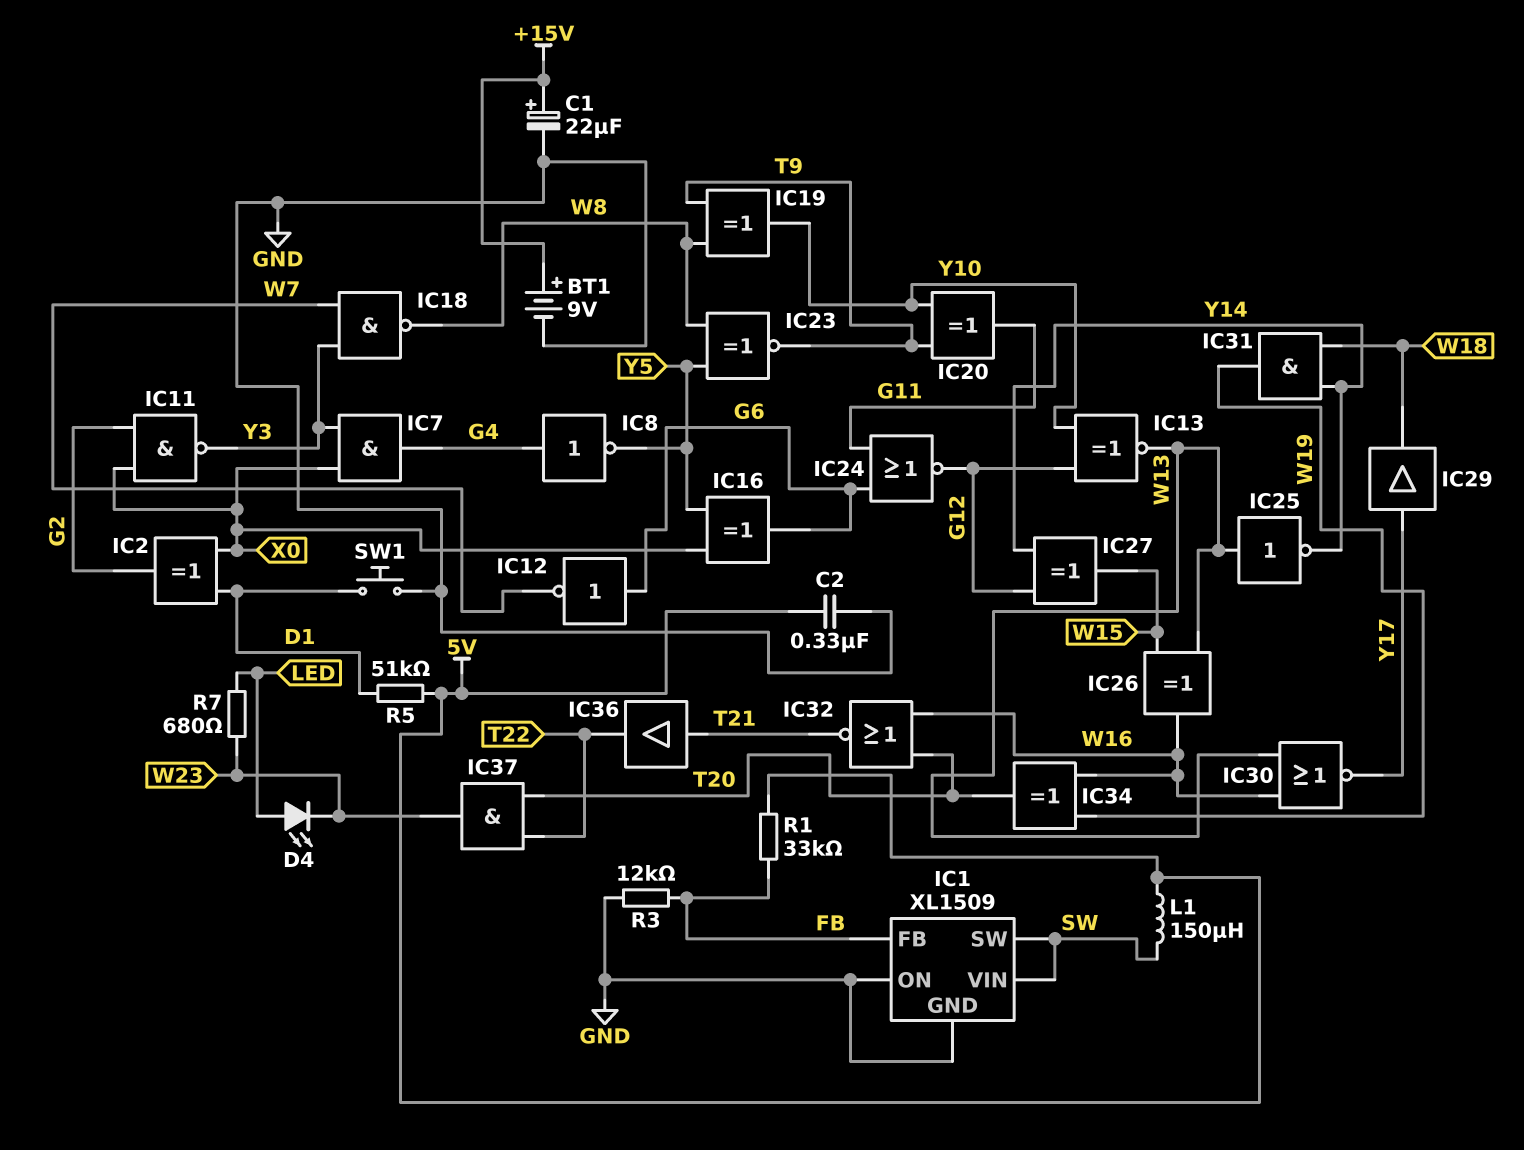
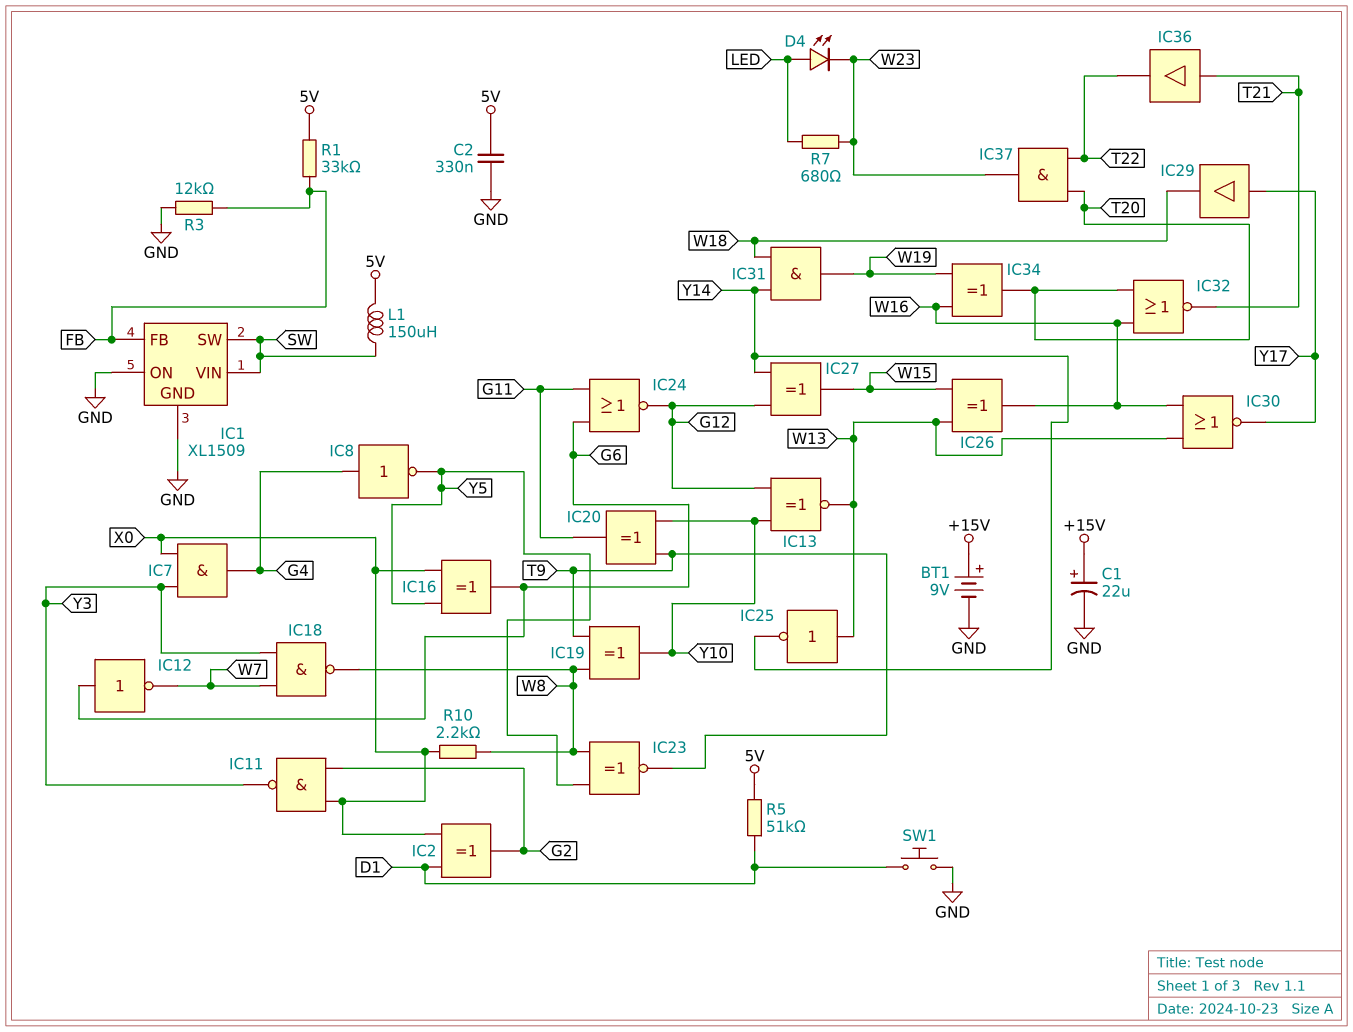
R10: none -> 2.2k (W8, X0)

